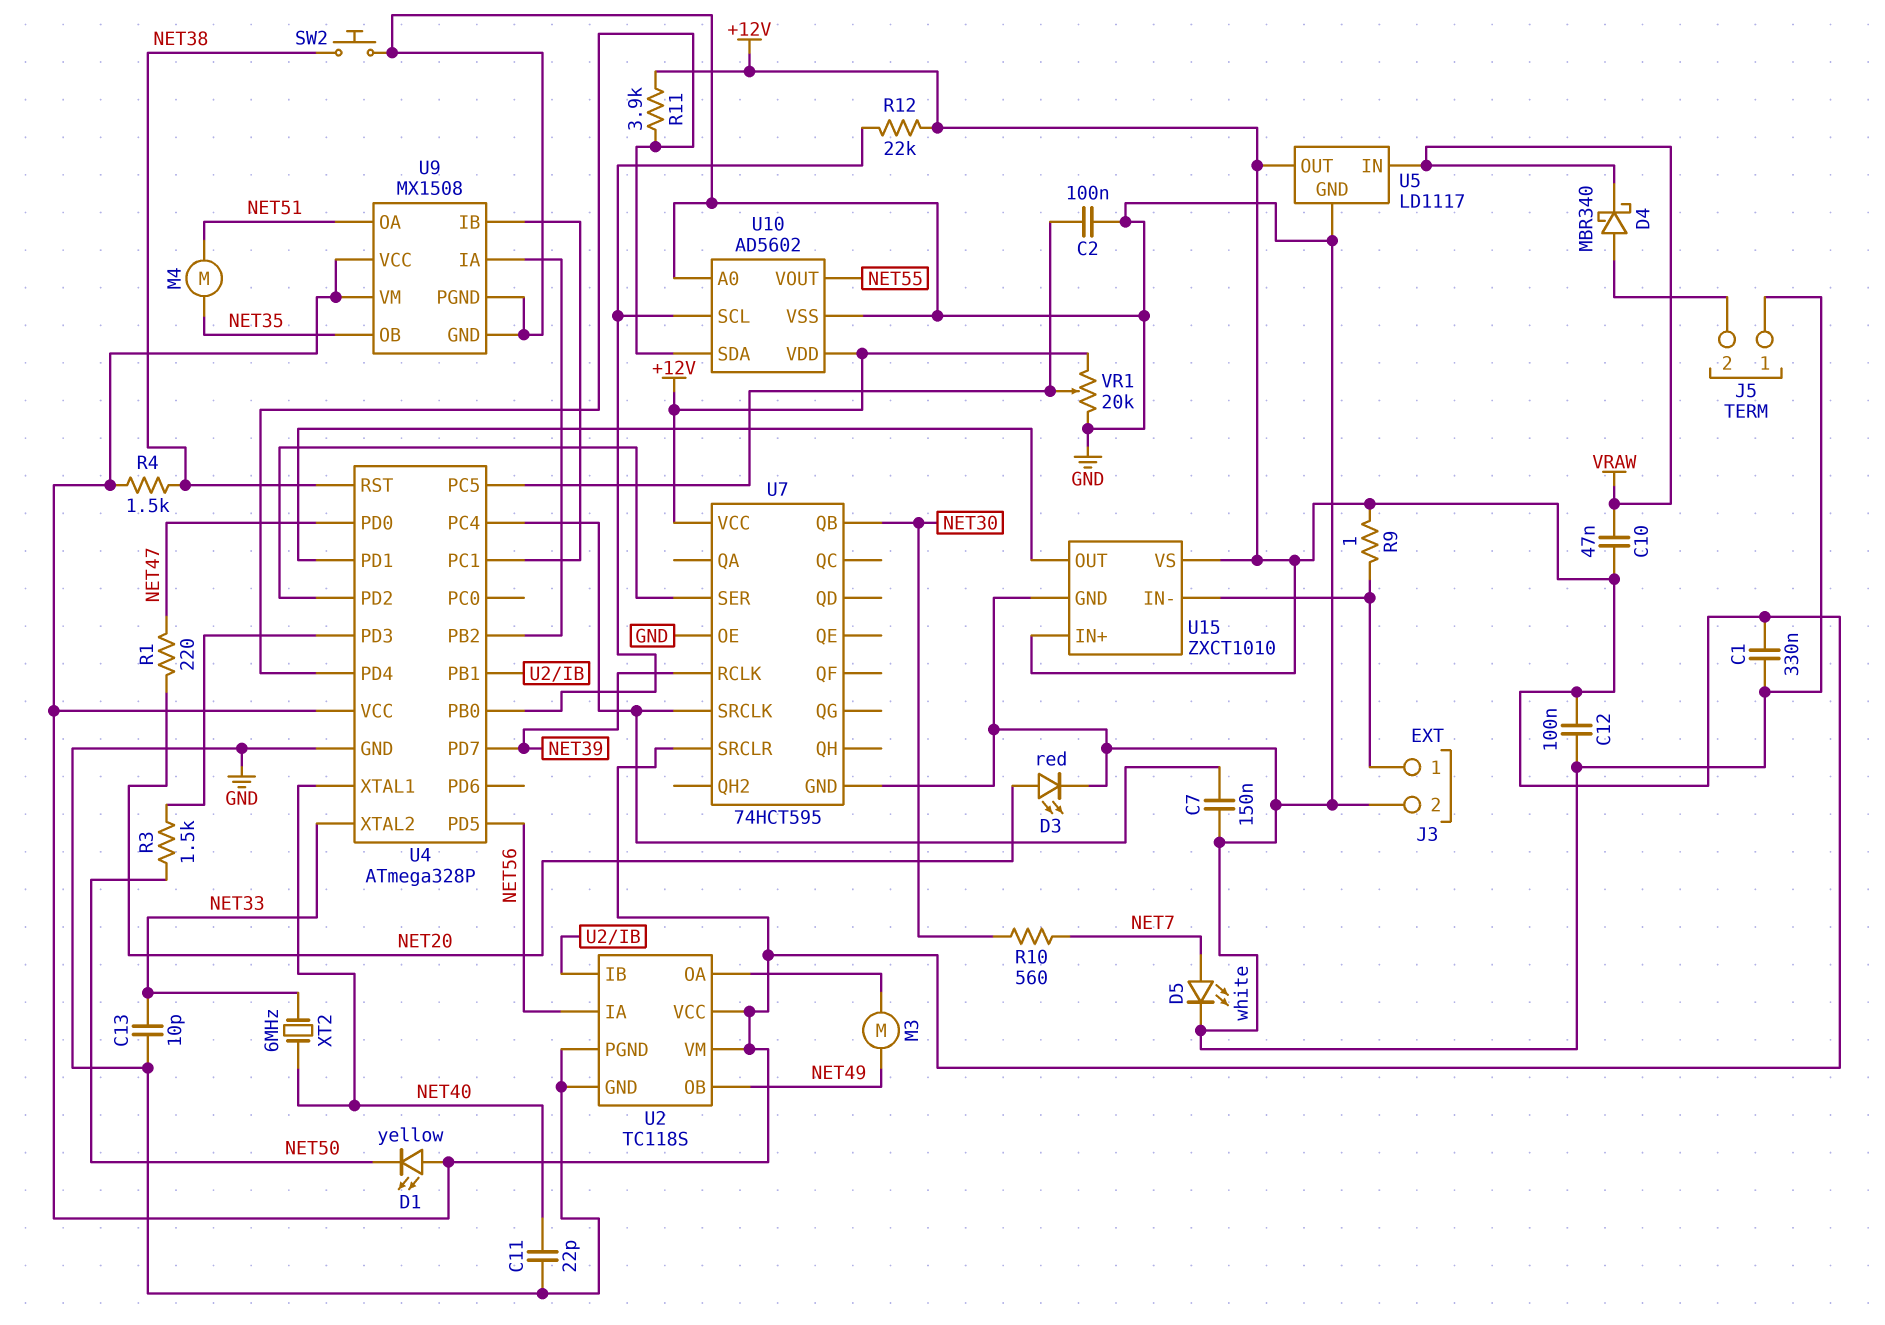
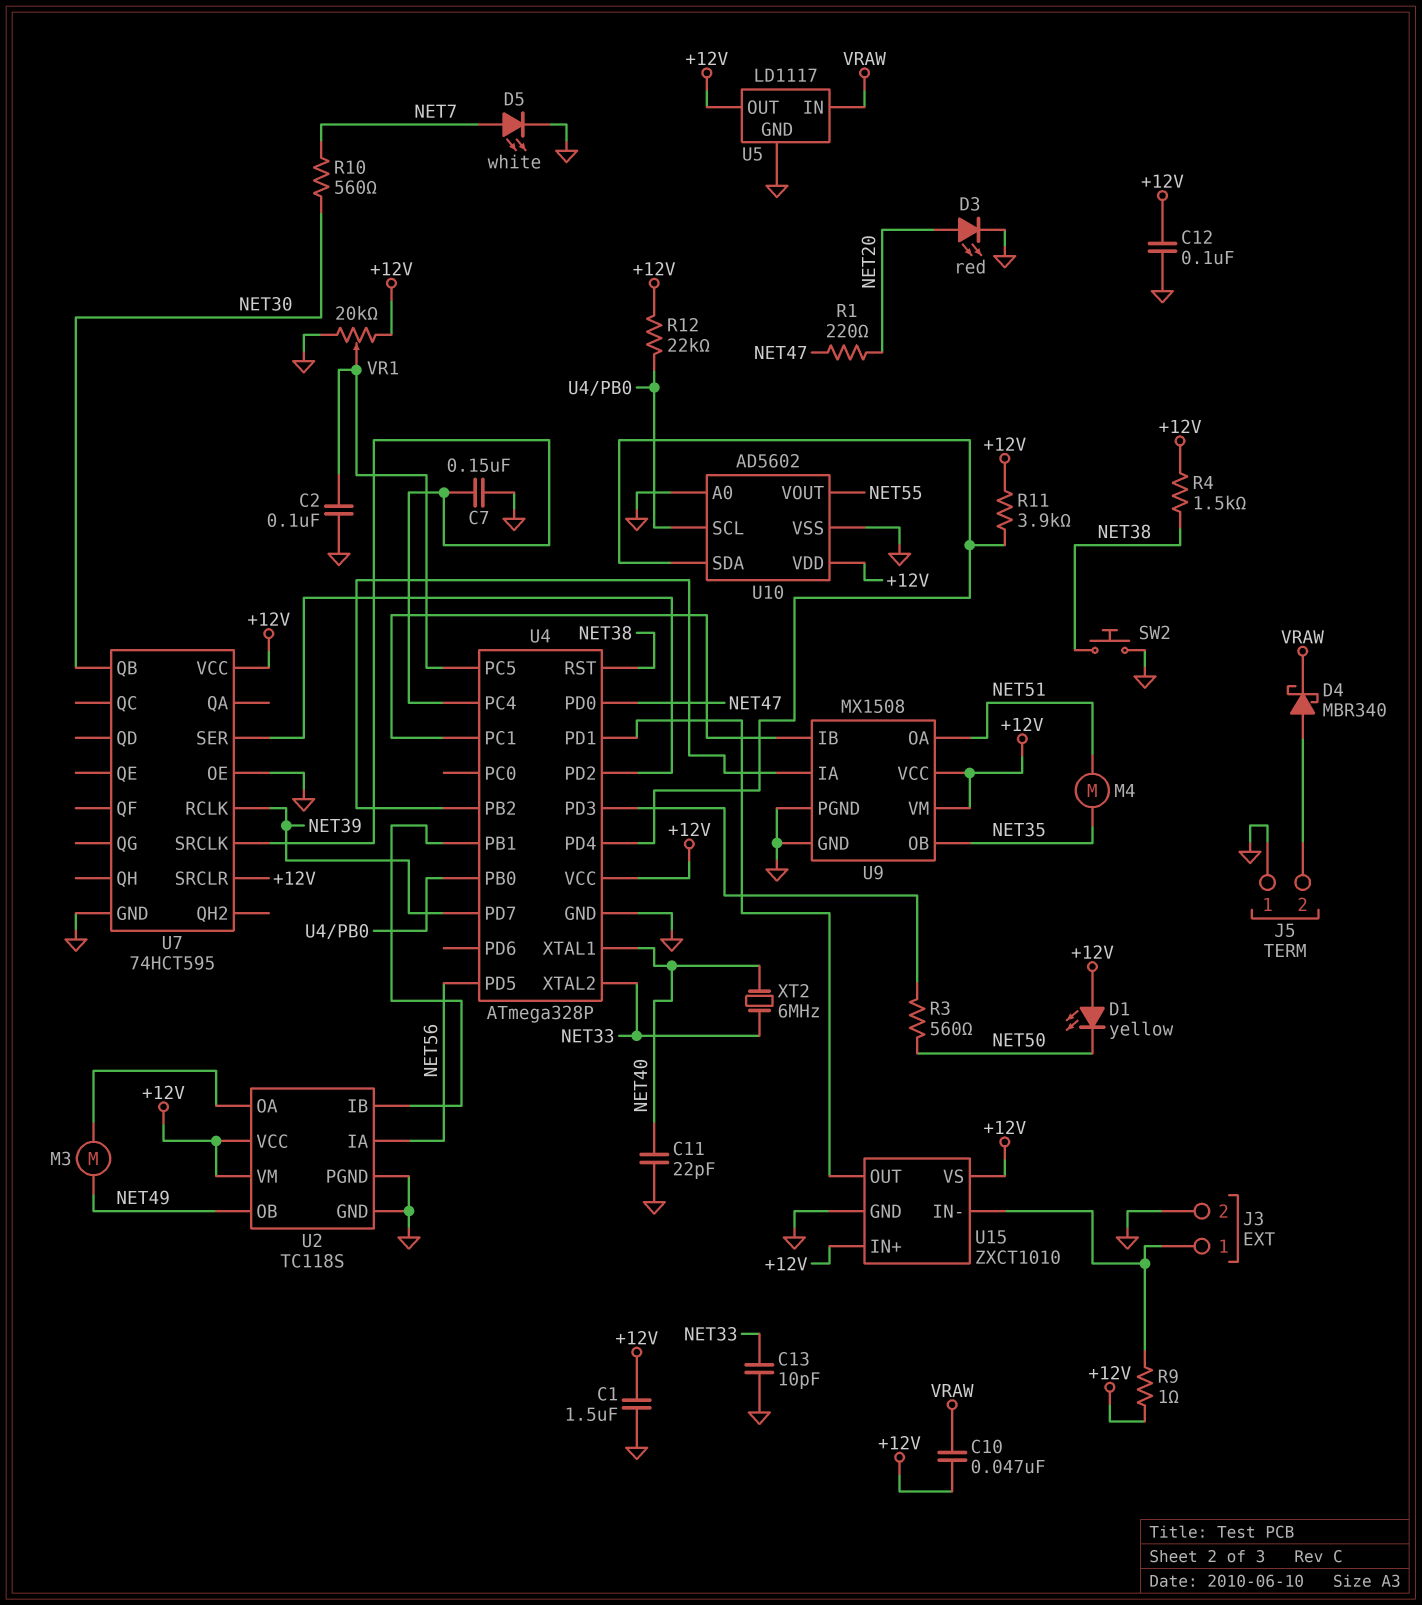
C1: 330nF (+12V, GND) -> 1.5uF (+12V, GND)
R3: 1.5k (NET50, U4/PD3) -> 560 (NET50, U4/PD3)

